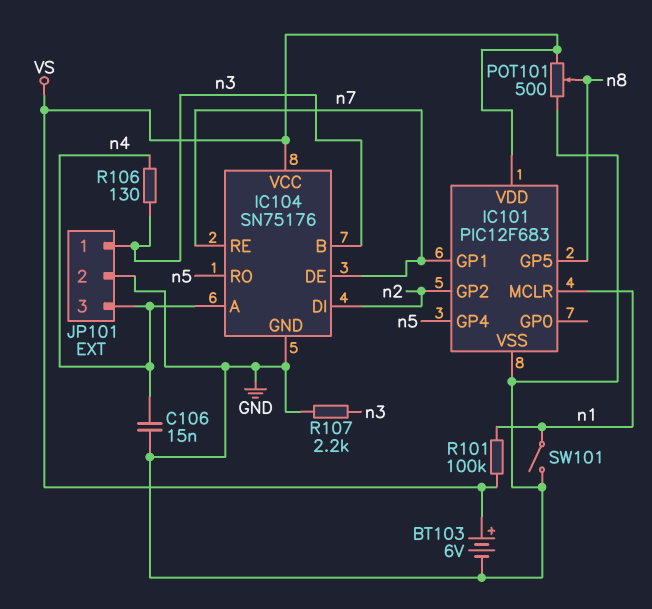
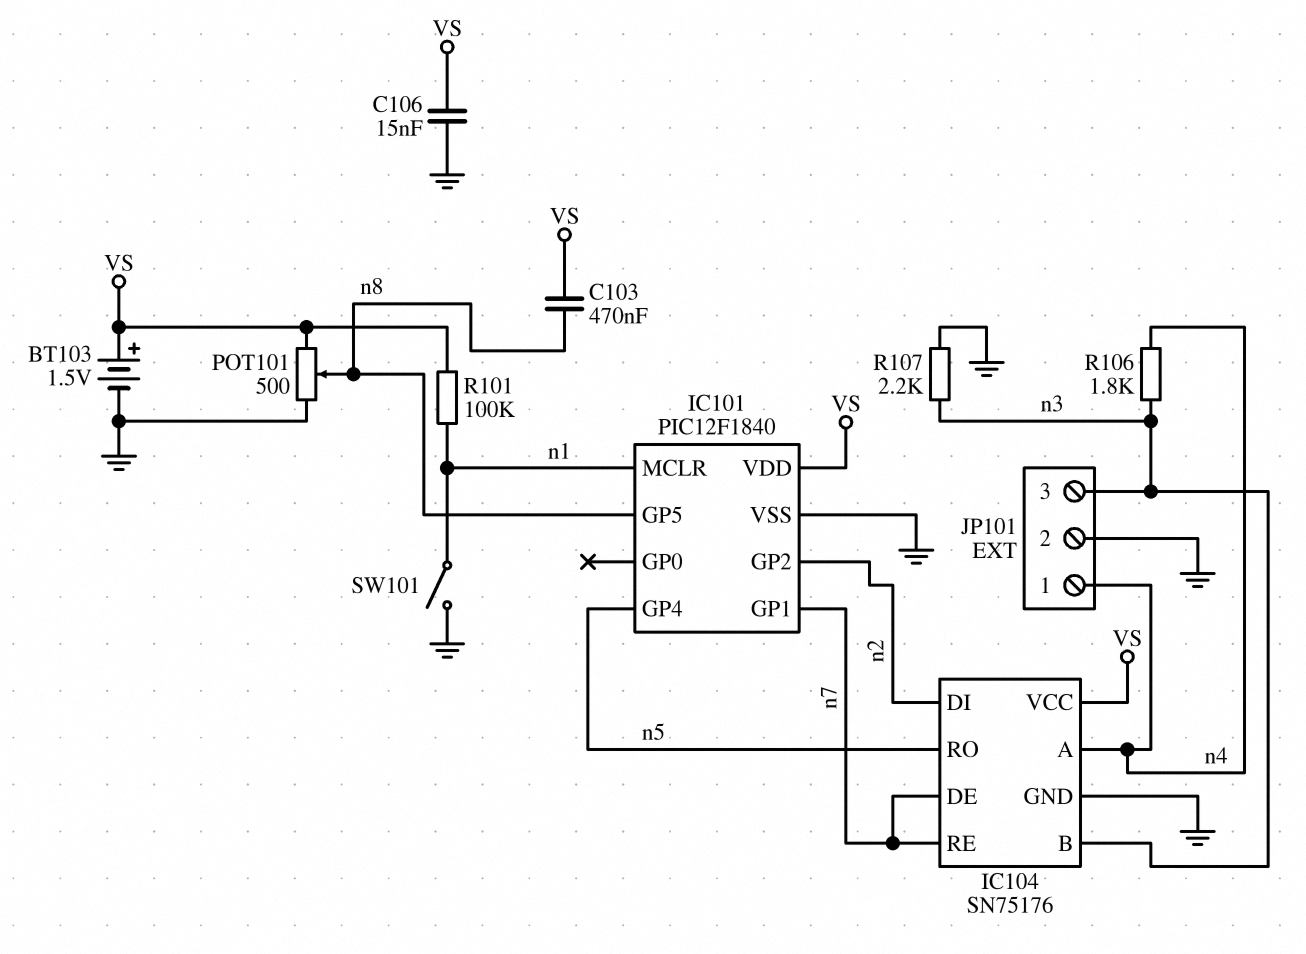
BT103: 6V (plus VS, minus GND) -> 1.5V (plus VS, minus GND)
C103: none -> 470nF (VS, n8)
C106: 15nF (GND, n4) -> 15nF (GND, VS)
IC101: PIC12F683 -> PIC12F1840
JP101 pin 1: n3 -> n4
JP101 pin 3: n4 -> n3
R106: 130 (n3, n4) -> 1.8k (n3, n4)

